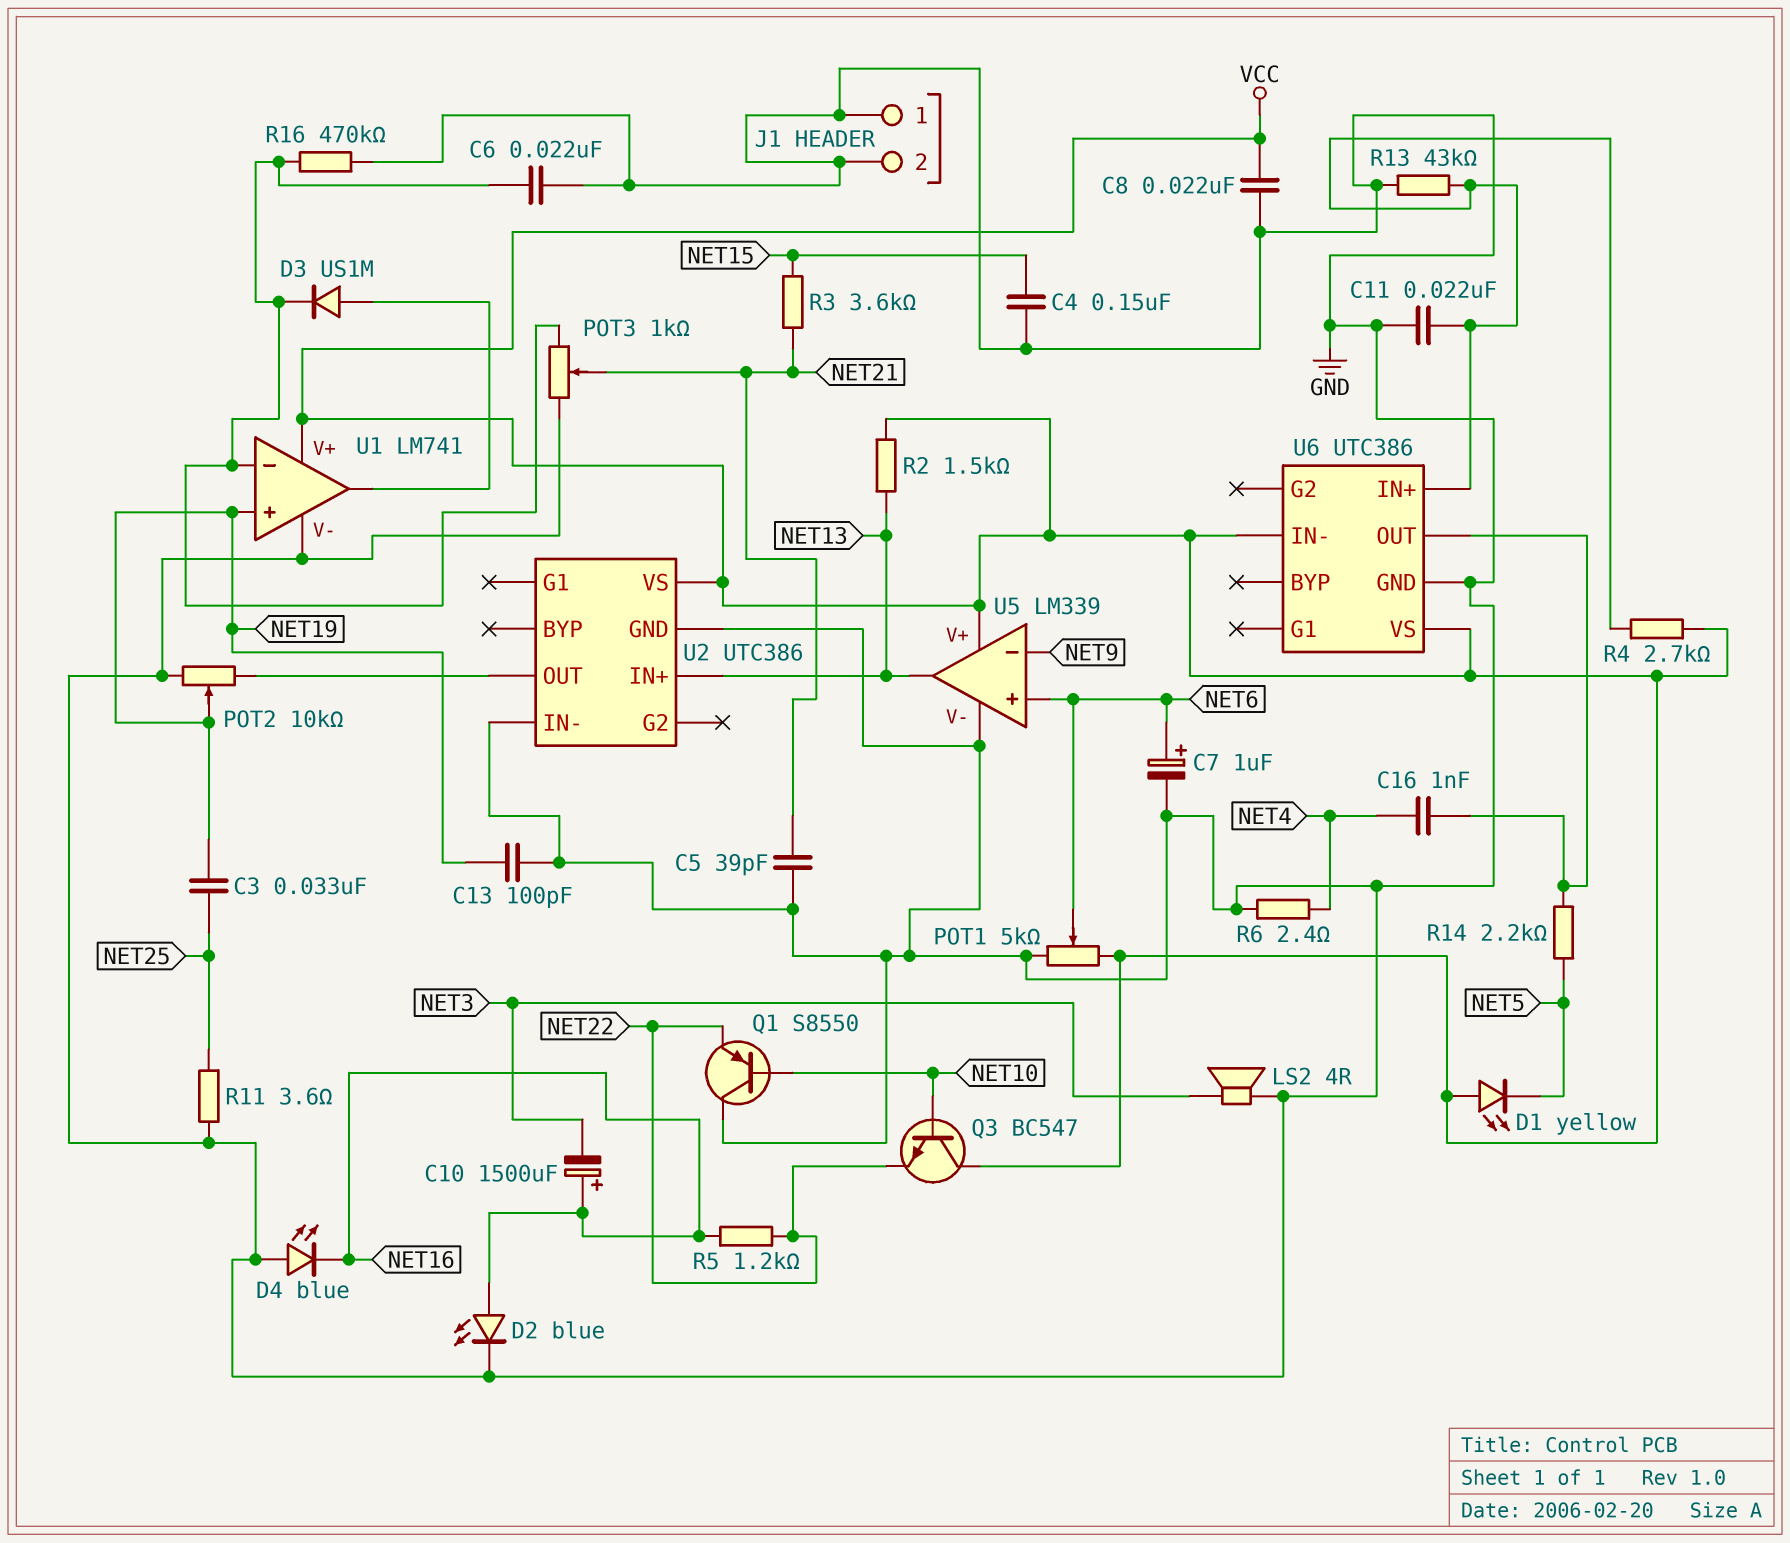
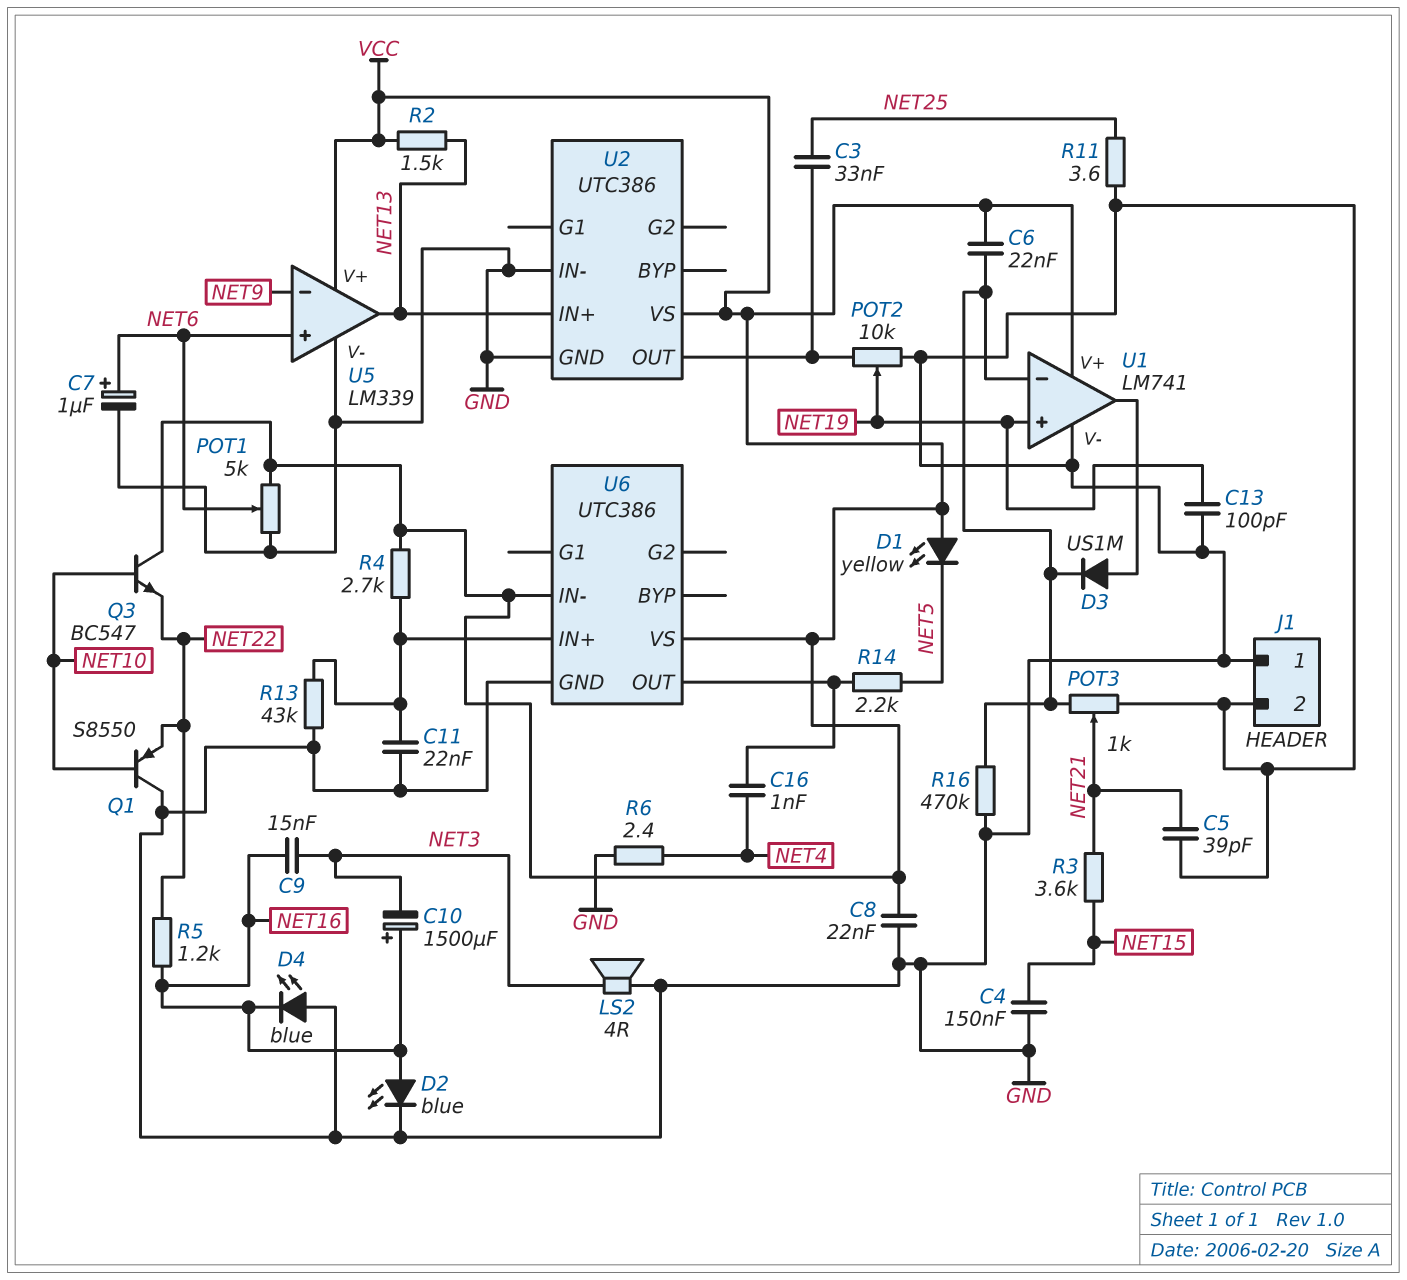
C3: 33nF (NET19, NET25) -> 33nF (NET25, U2/OUT)
C6: 22nF (GND, U1/in-) -> 22nF (U1/in-, VCC)
C9: none -> 15nF (NET3, NET16)

